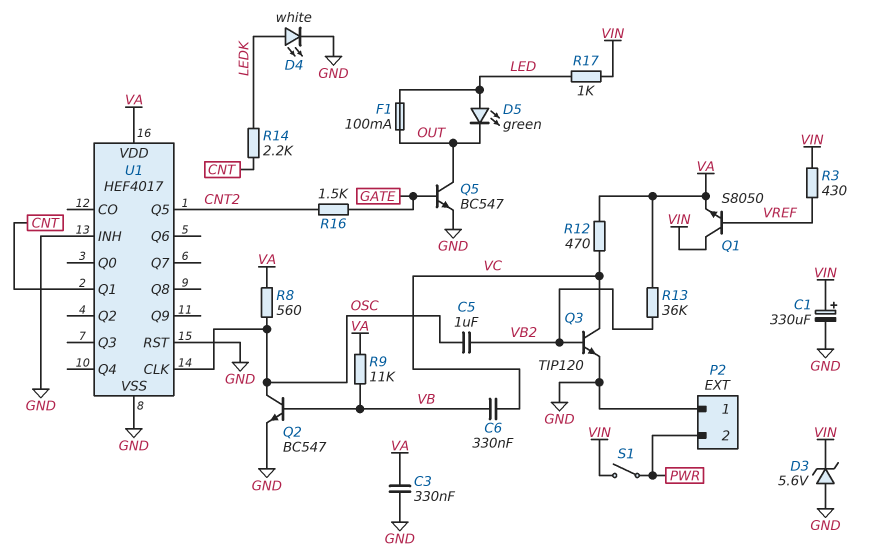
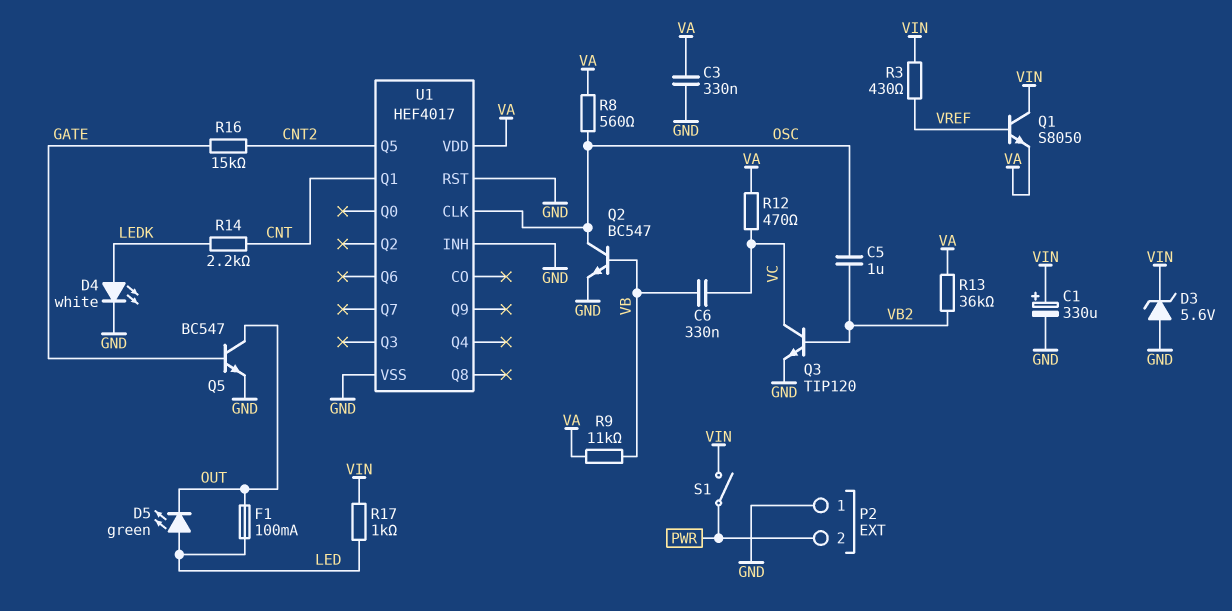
R16: 1.5k (CNT2, GATE) -> 15k (CNT2, GATE)

